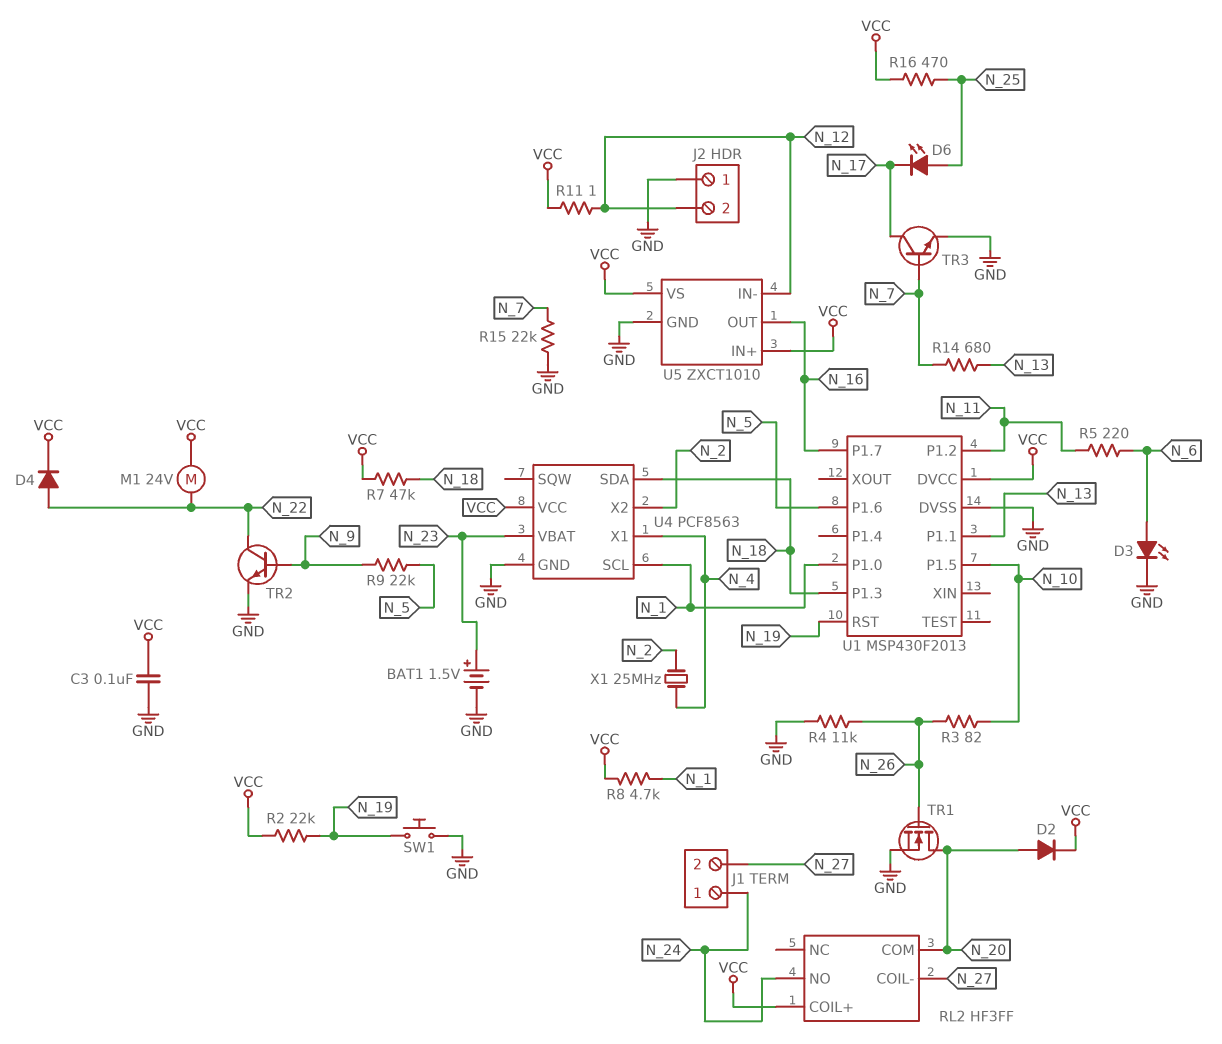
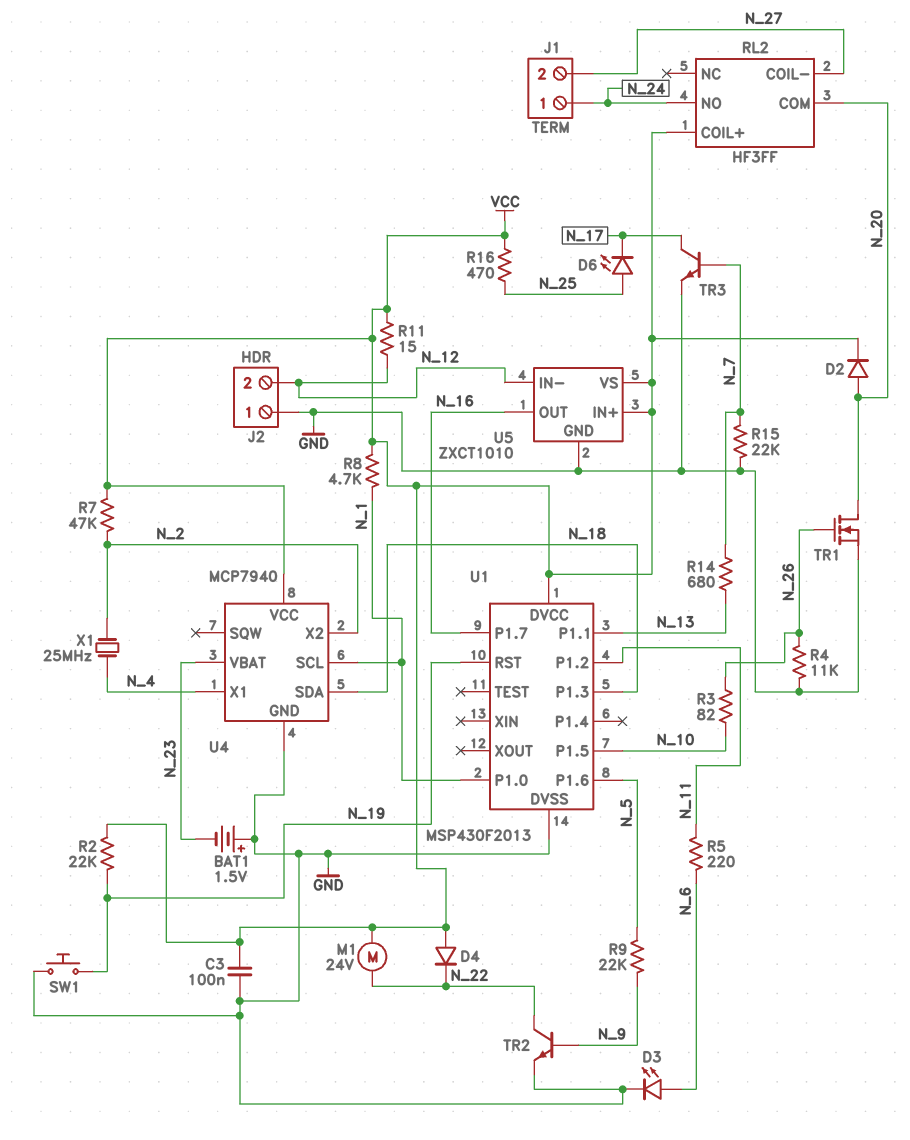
BAT1: 1.5V (plus N_23, minus GND) -> 1.5V (plus GND, minus N_23)
D4: diode (A N_22, K VCC) -> diode (A VCC, K N_22)
R7: 47k (N_18, VCC) -> 47k (N_2, VCC)
R11: 1 (N_12, VCC) -> 15 (N_12, VCC)
U4: PCF8563 -> MCP7940

